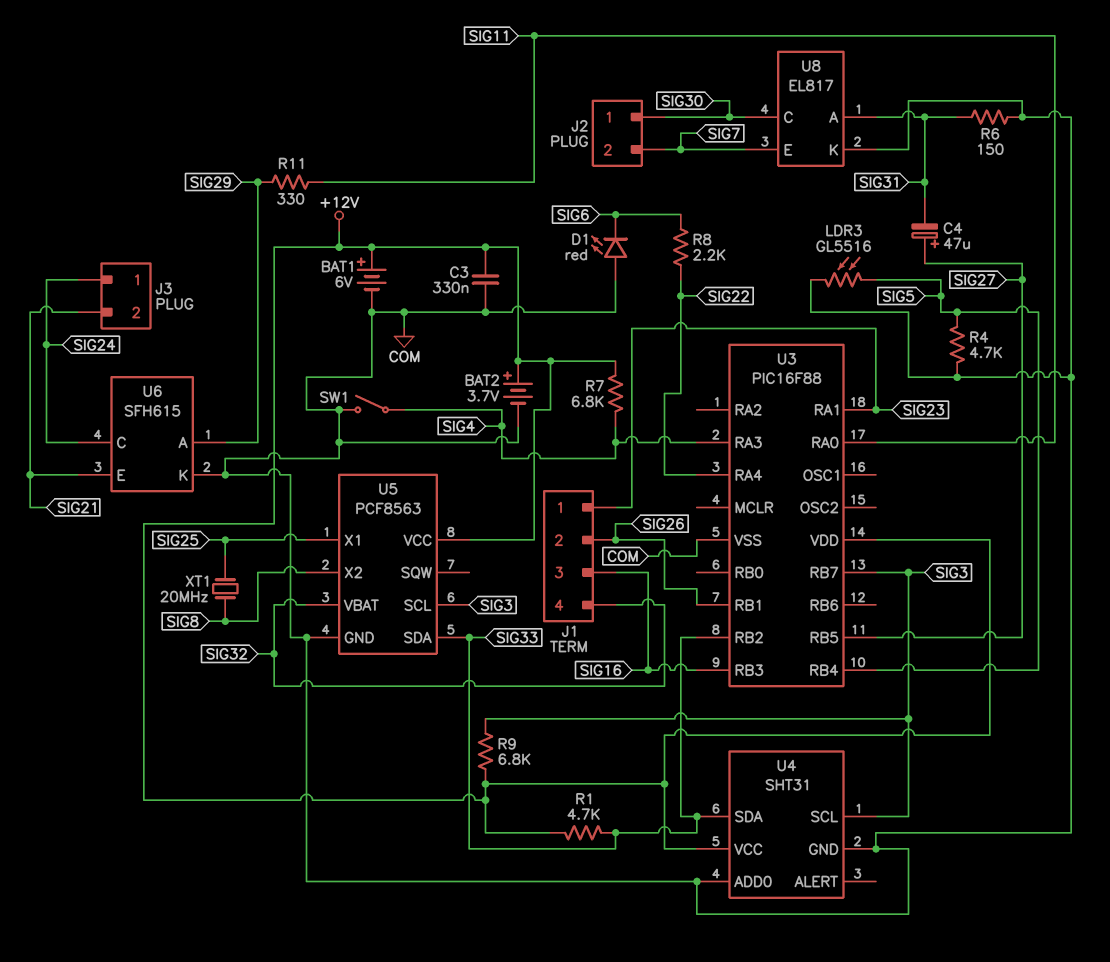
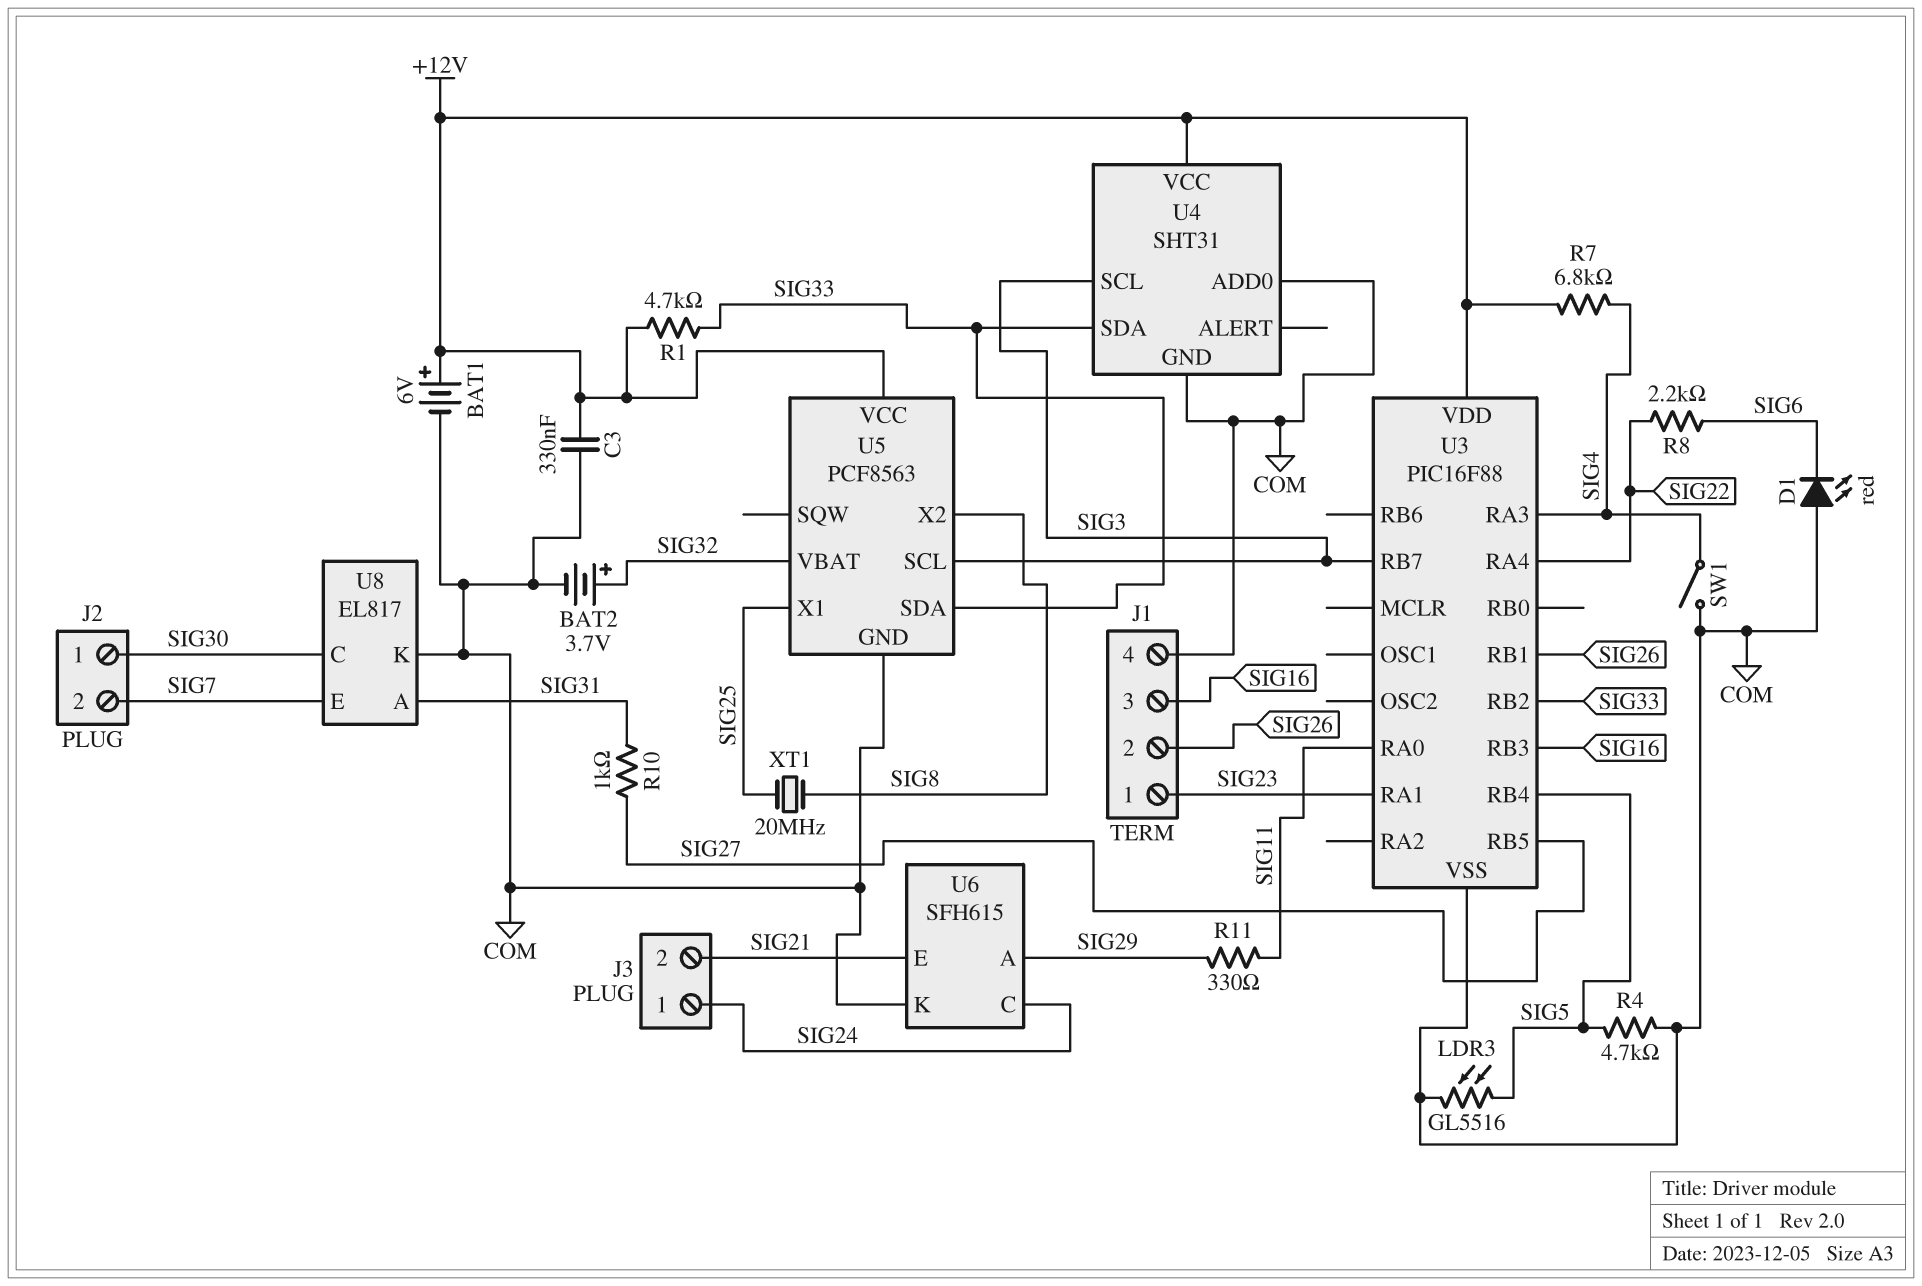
BAT2: 3.7V (plus +12V, minus COM) -> 3.7V (plus SIG32, minus COM)
C4: 47uF (plus SIG27, minus SIG31) -> none
J1 pin 4: SIG32 -> COM
R6: 150 (COM, SIG31) -> none
R9: 6.8k (+12V, SIG3) -> none
R10: none -> 1k (SIG27, SIG31)

